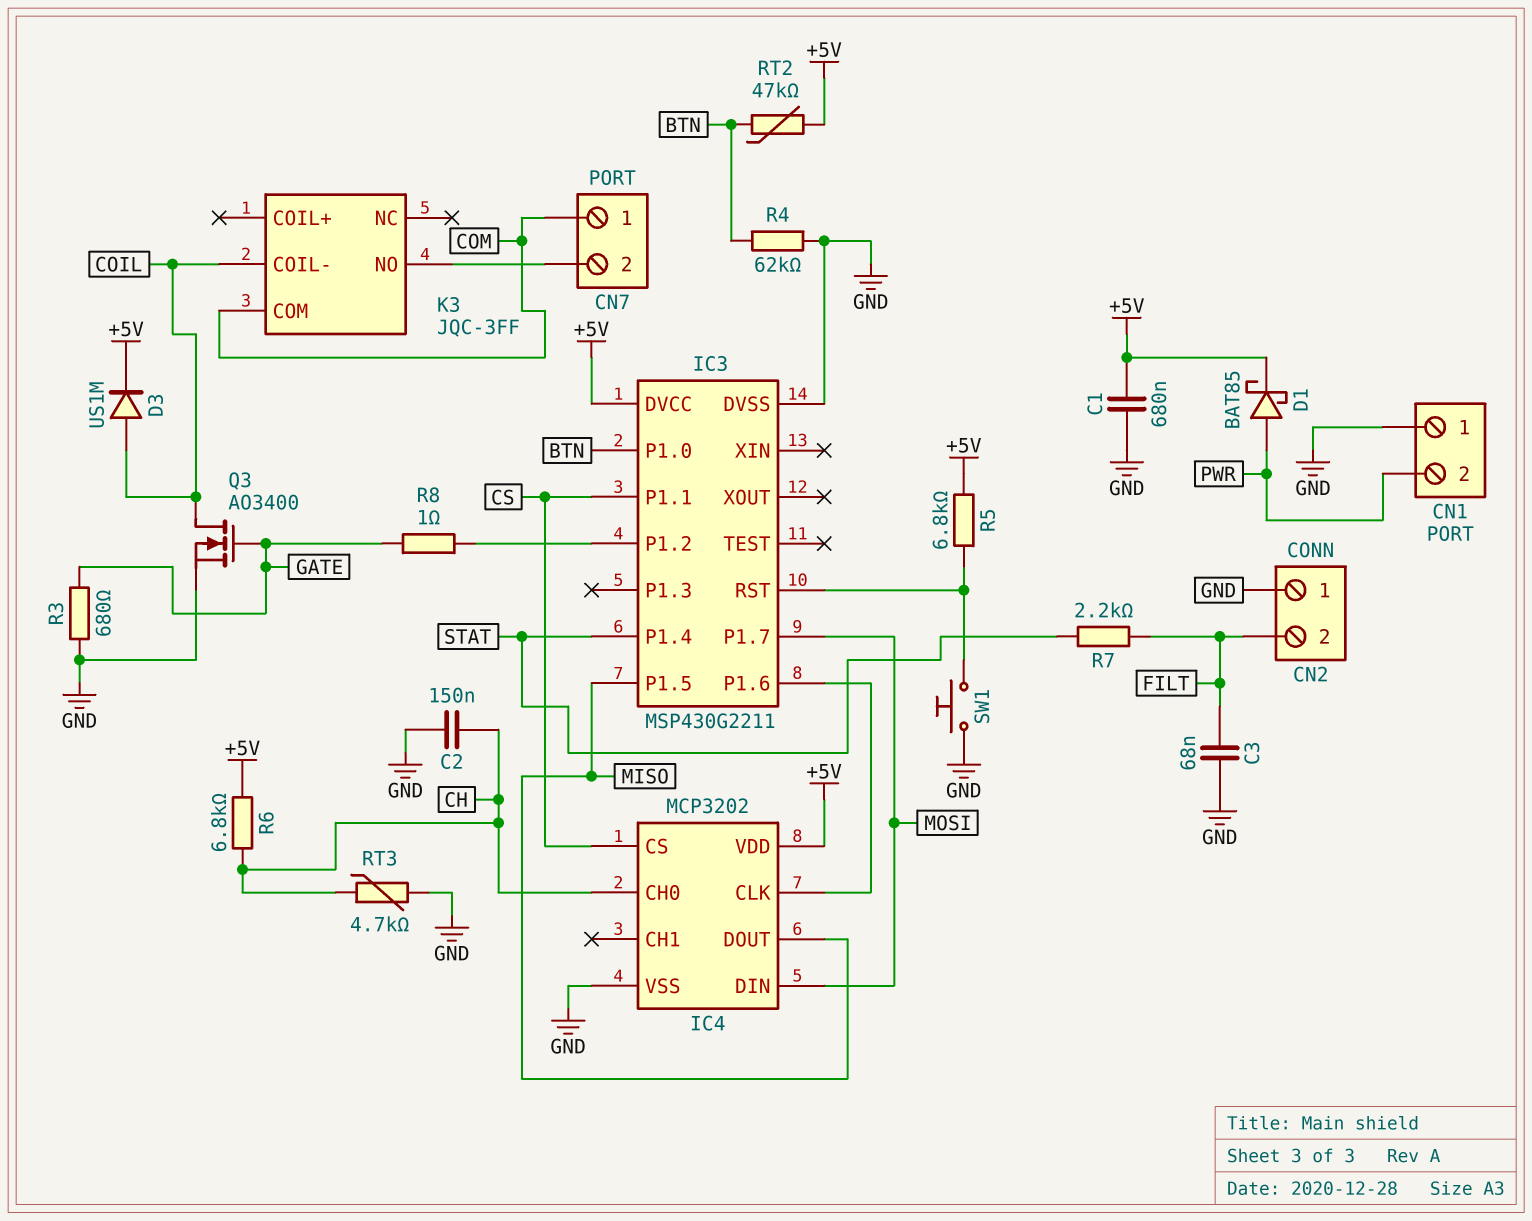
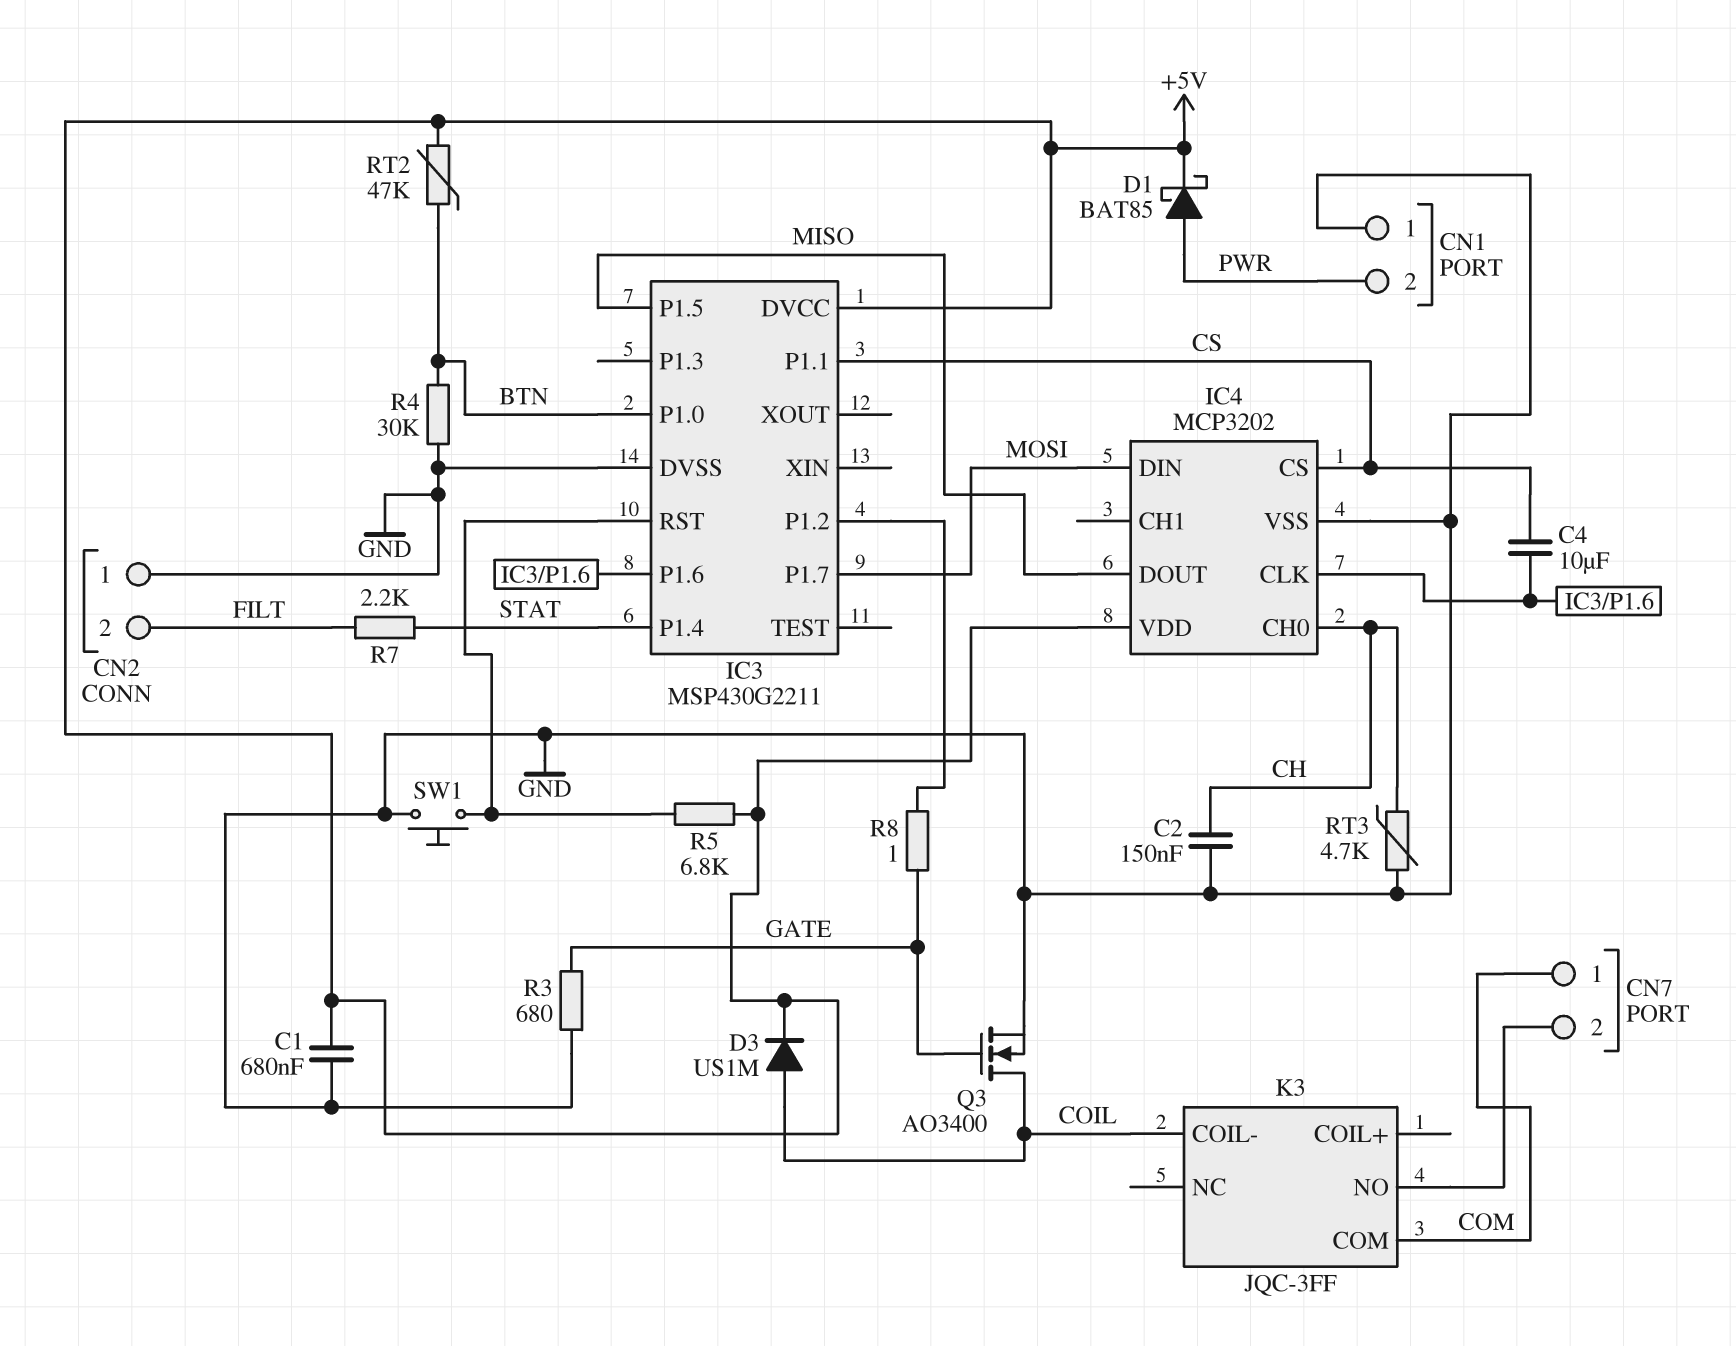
C3: 68nF (FILT, GND) -> none
C4: none -> 10uF (CS, IC3/P1.6)
R4: 62k (BTN, GND) -> 30k (BTN, GND)
R6: 6.8k (+5V, CH) -> none

